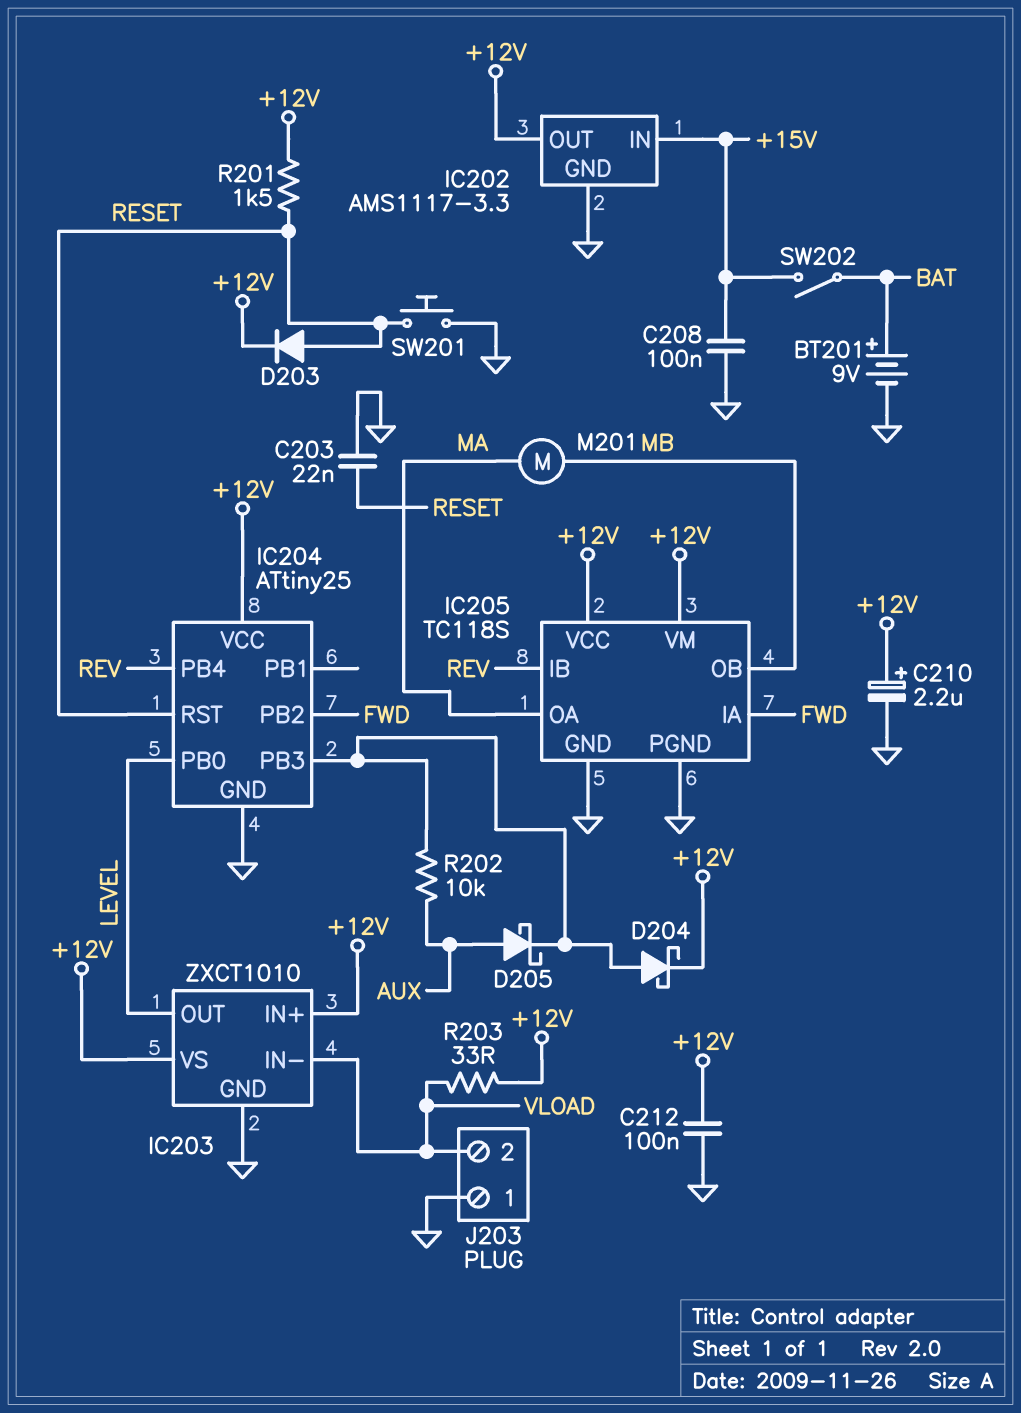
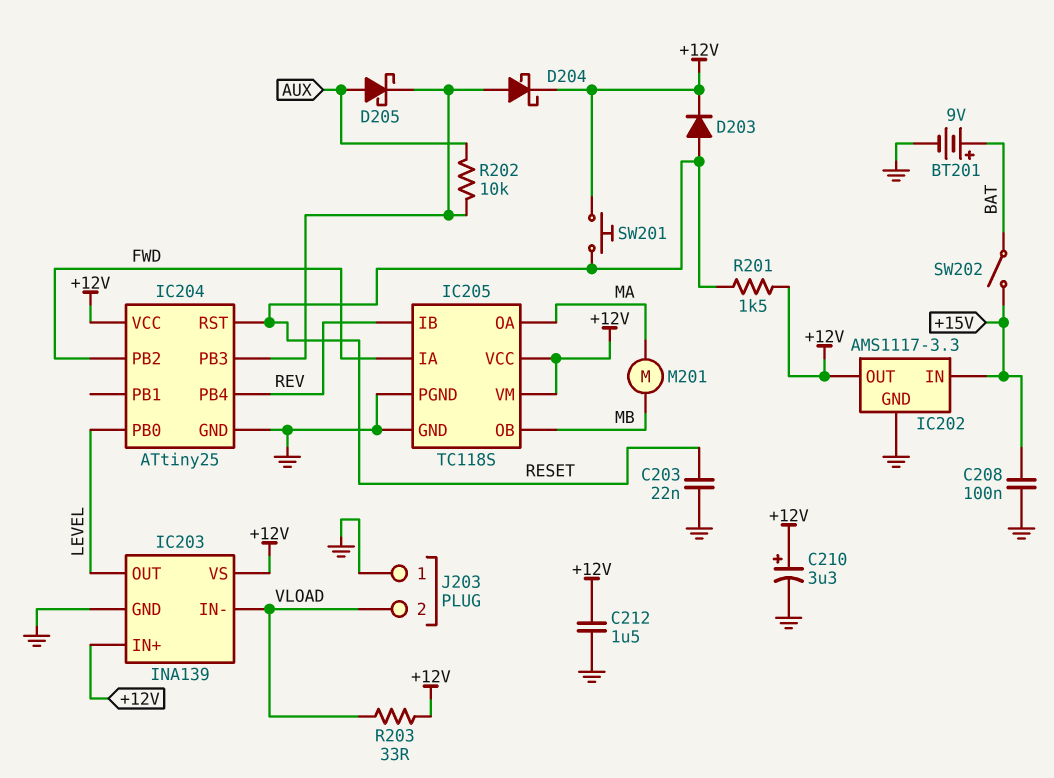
C210: 2.2uF (plus +12V, minus GND) -> 3.3uF (plus +12V, minus GND)
C212: 100nF (+12V, GND) -> 1.5uF (+12V, GND)
IC203: ZXCT1010 -> INA139
SW201: button (GND, RESET) -> button (+12V, RESET)

